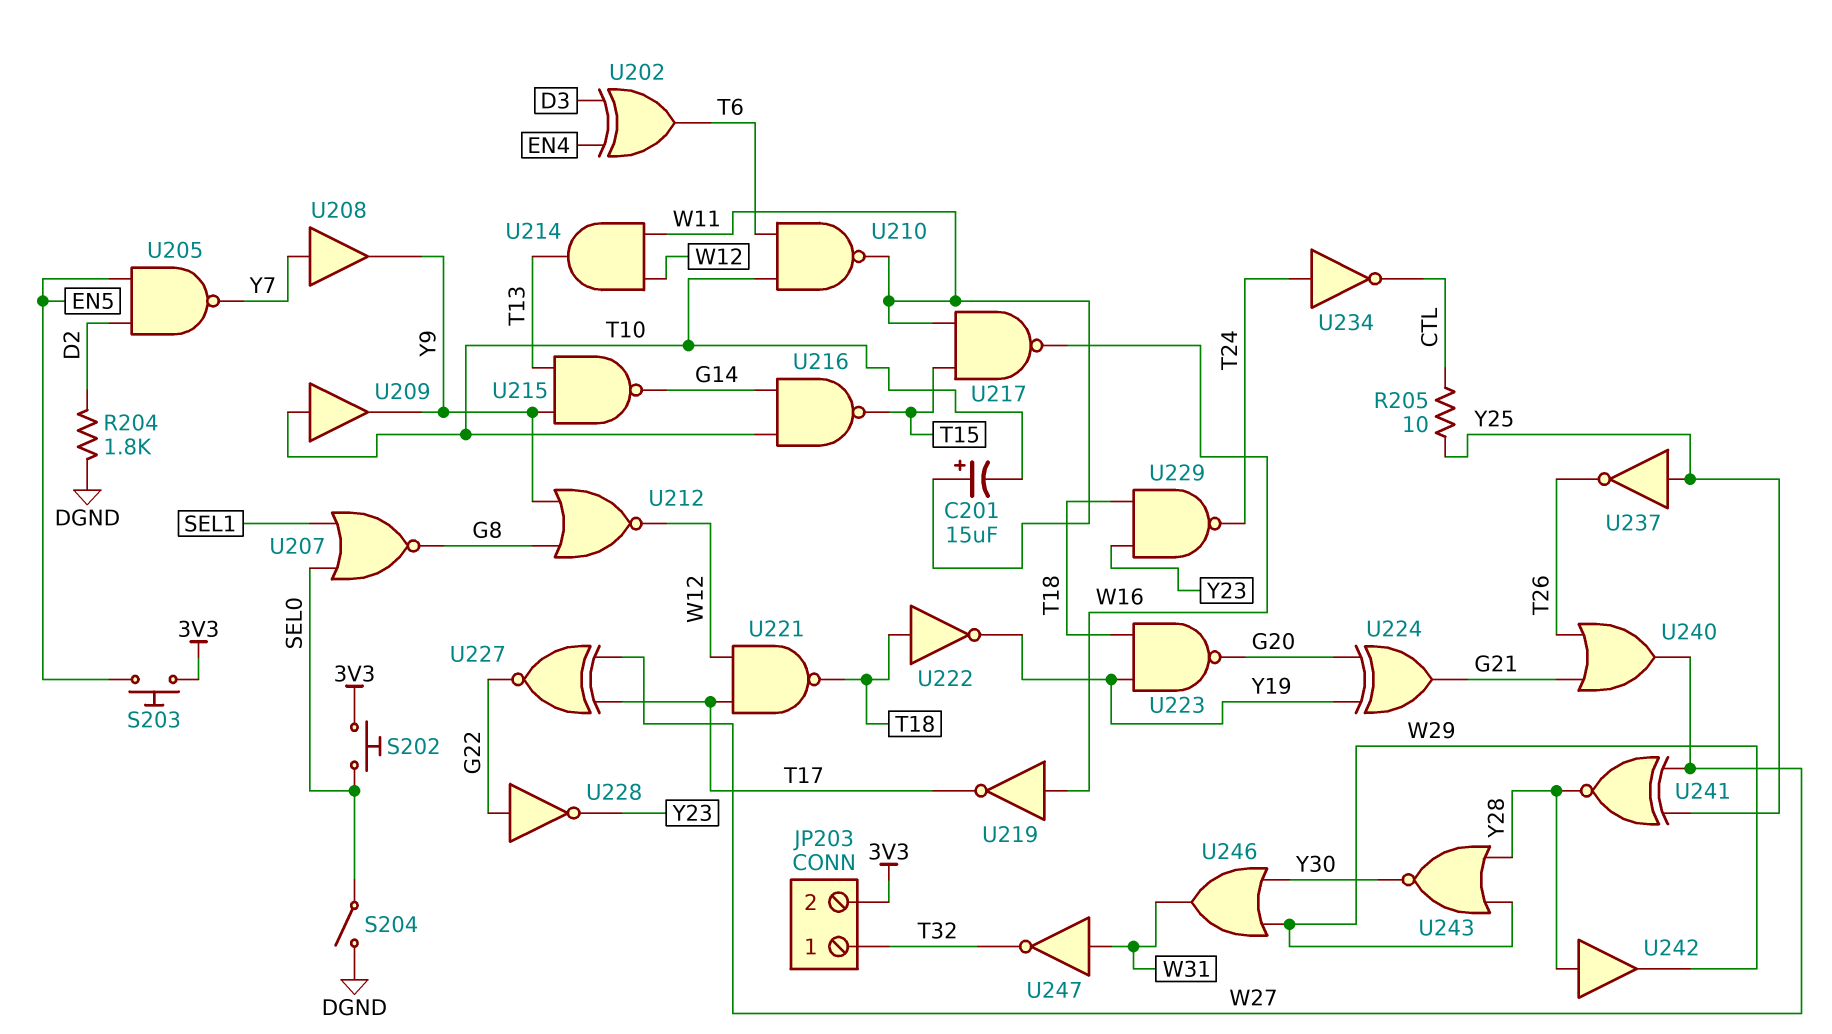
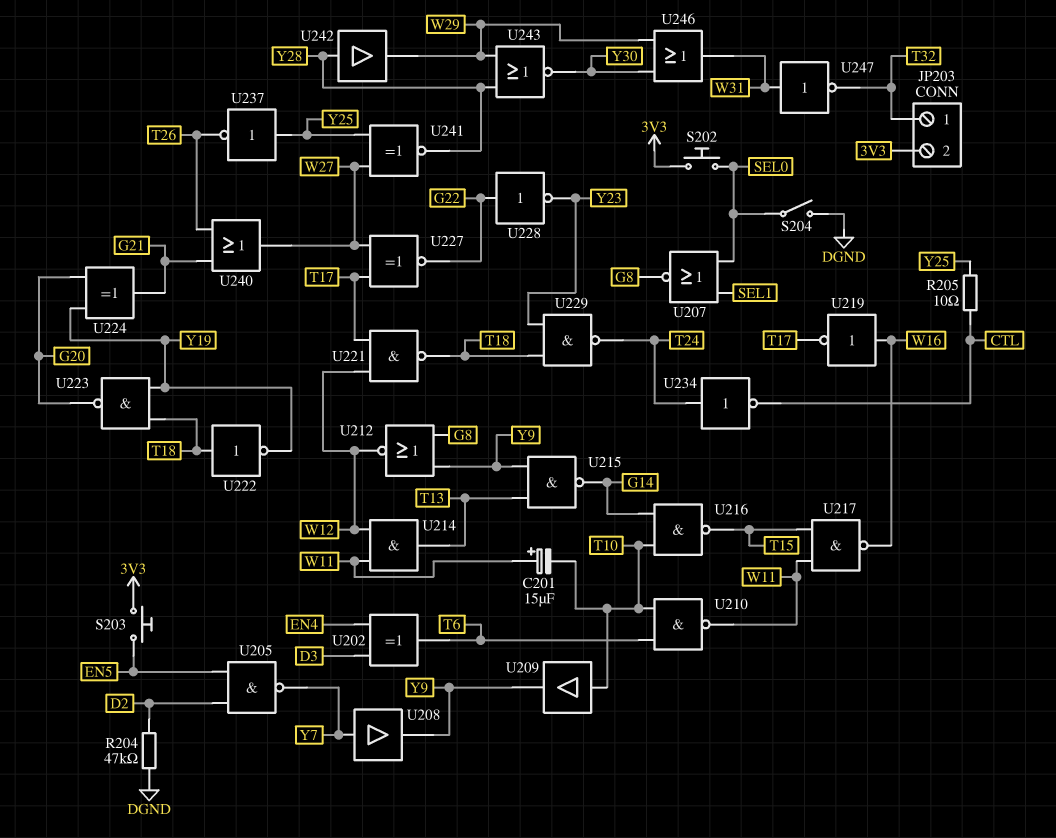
R204: 1.8k (D2, DGND) -> 47k (D2, DGND)

